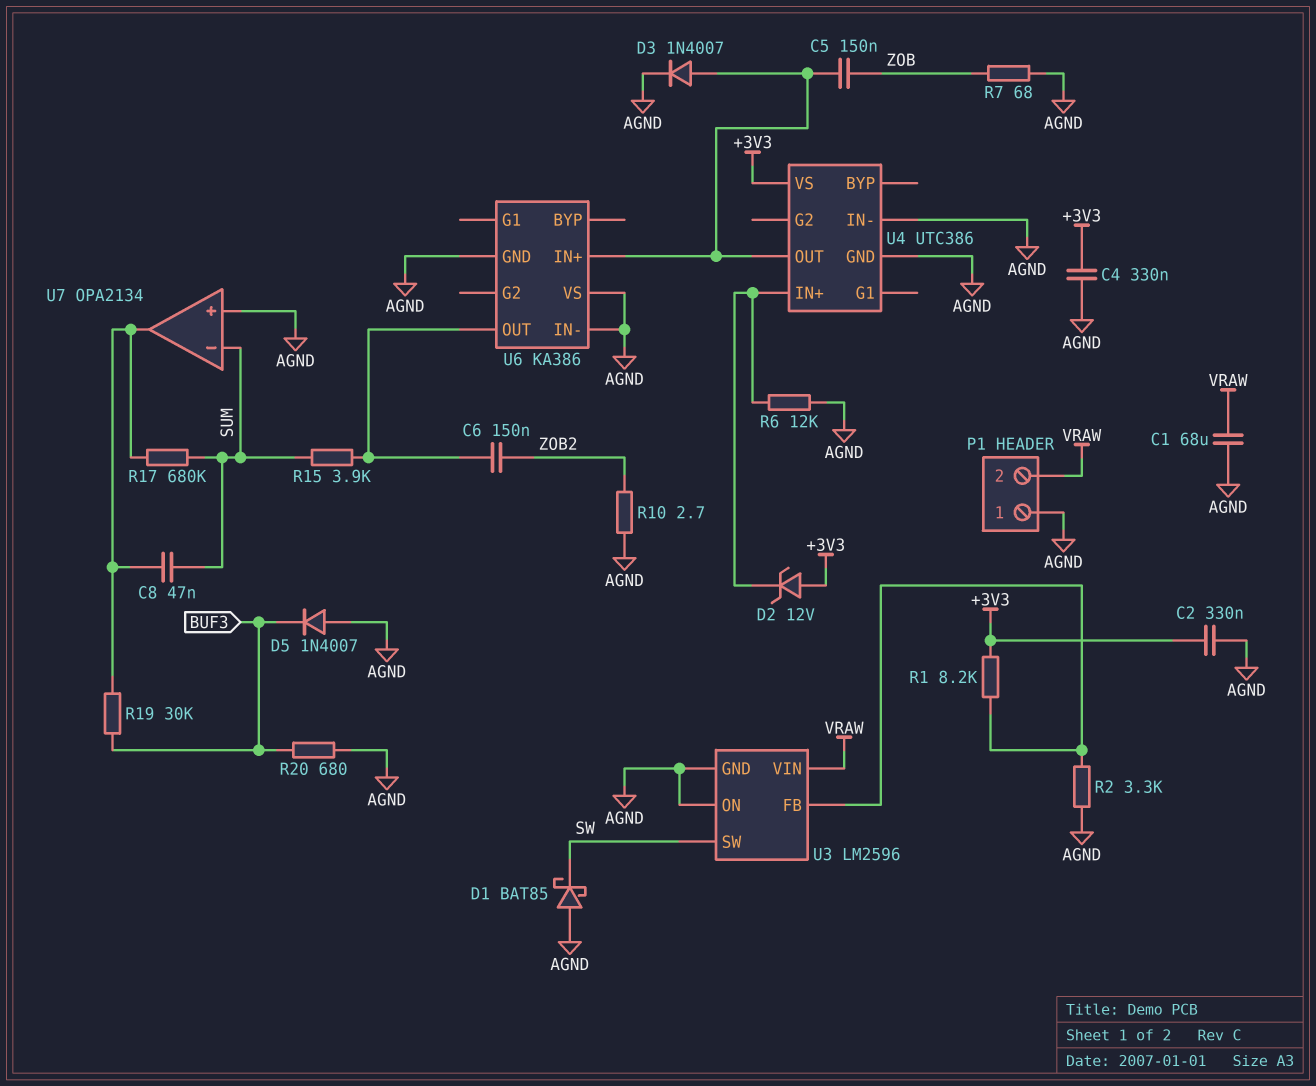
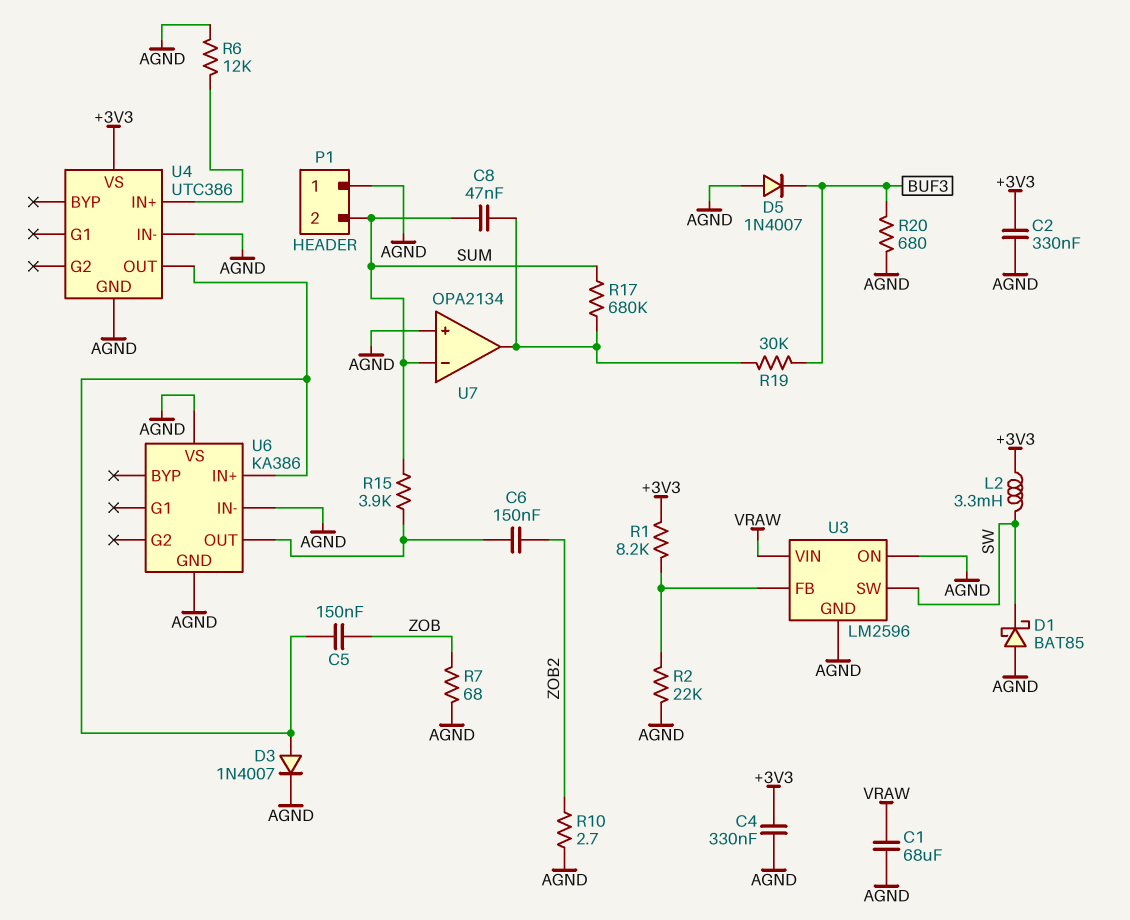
D2: zener 12V (A +3V3, K U4/IN+) -> none
L2: none -> 3.3mH (+3V3, SW)
P1 pin 2: VRAW -> SUM
R2: 3.3k (AGND, U3/FB) -> 22k (AGND, U3/FB)

